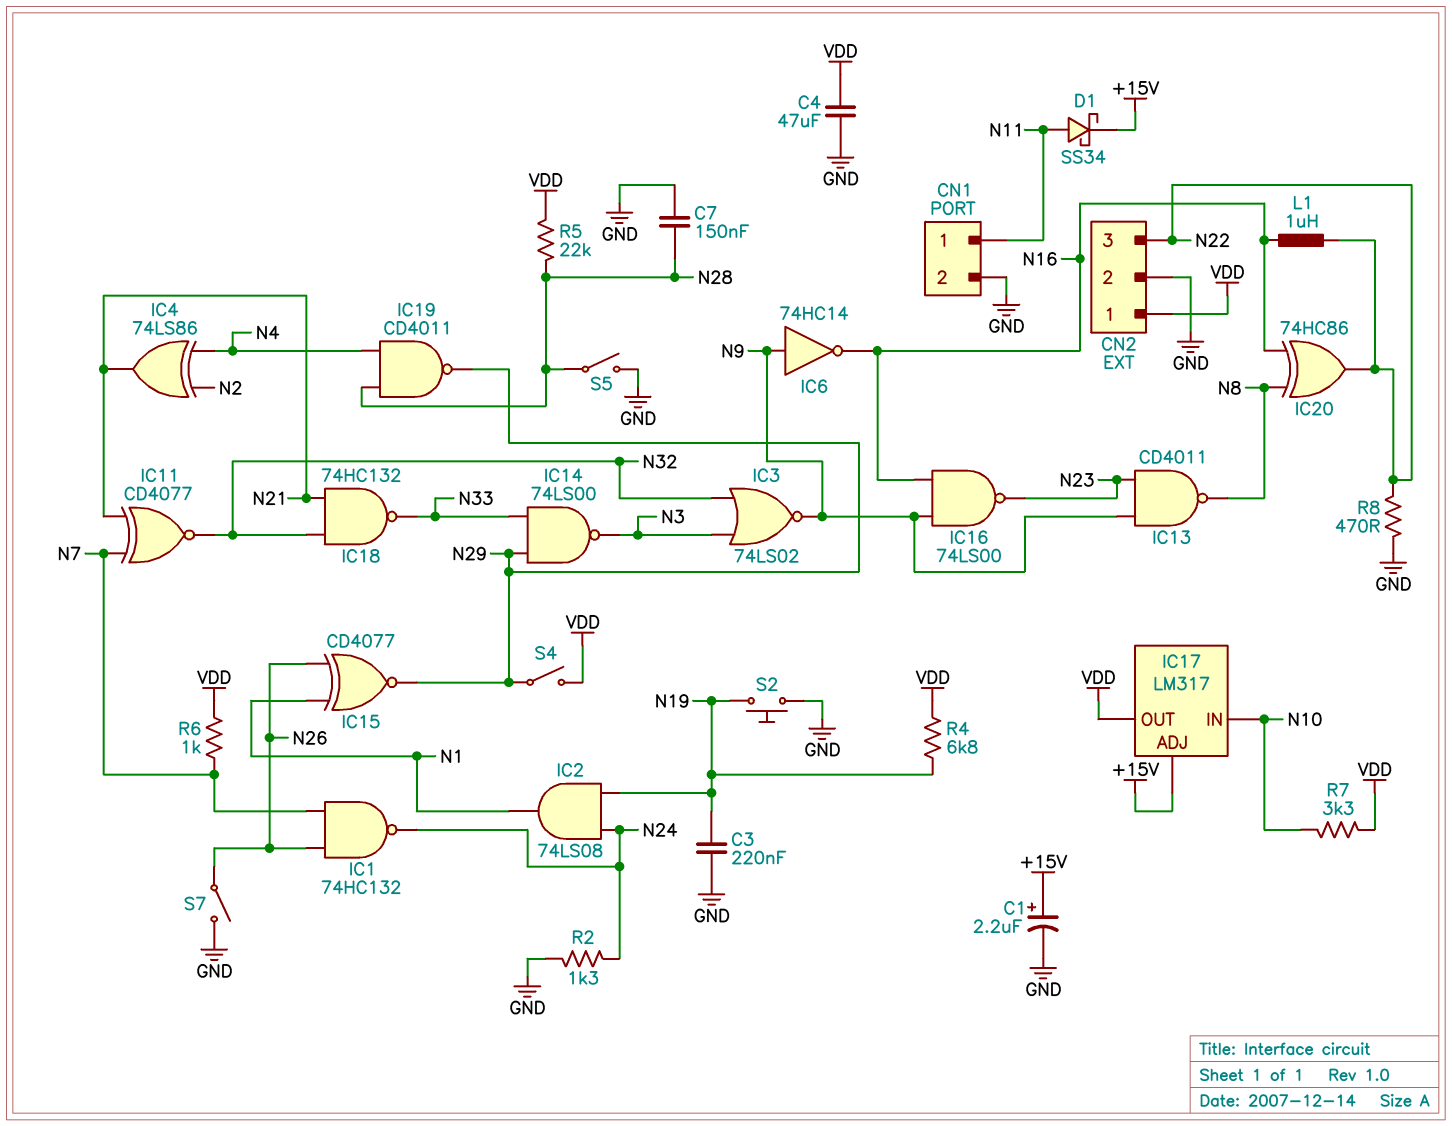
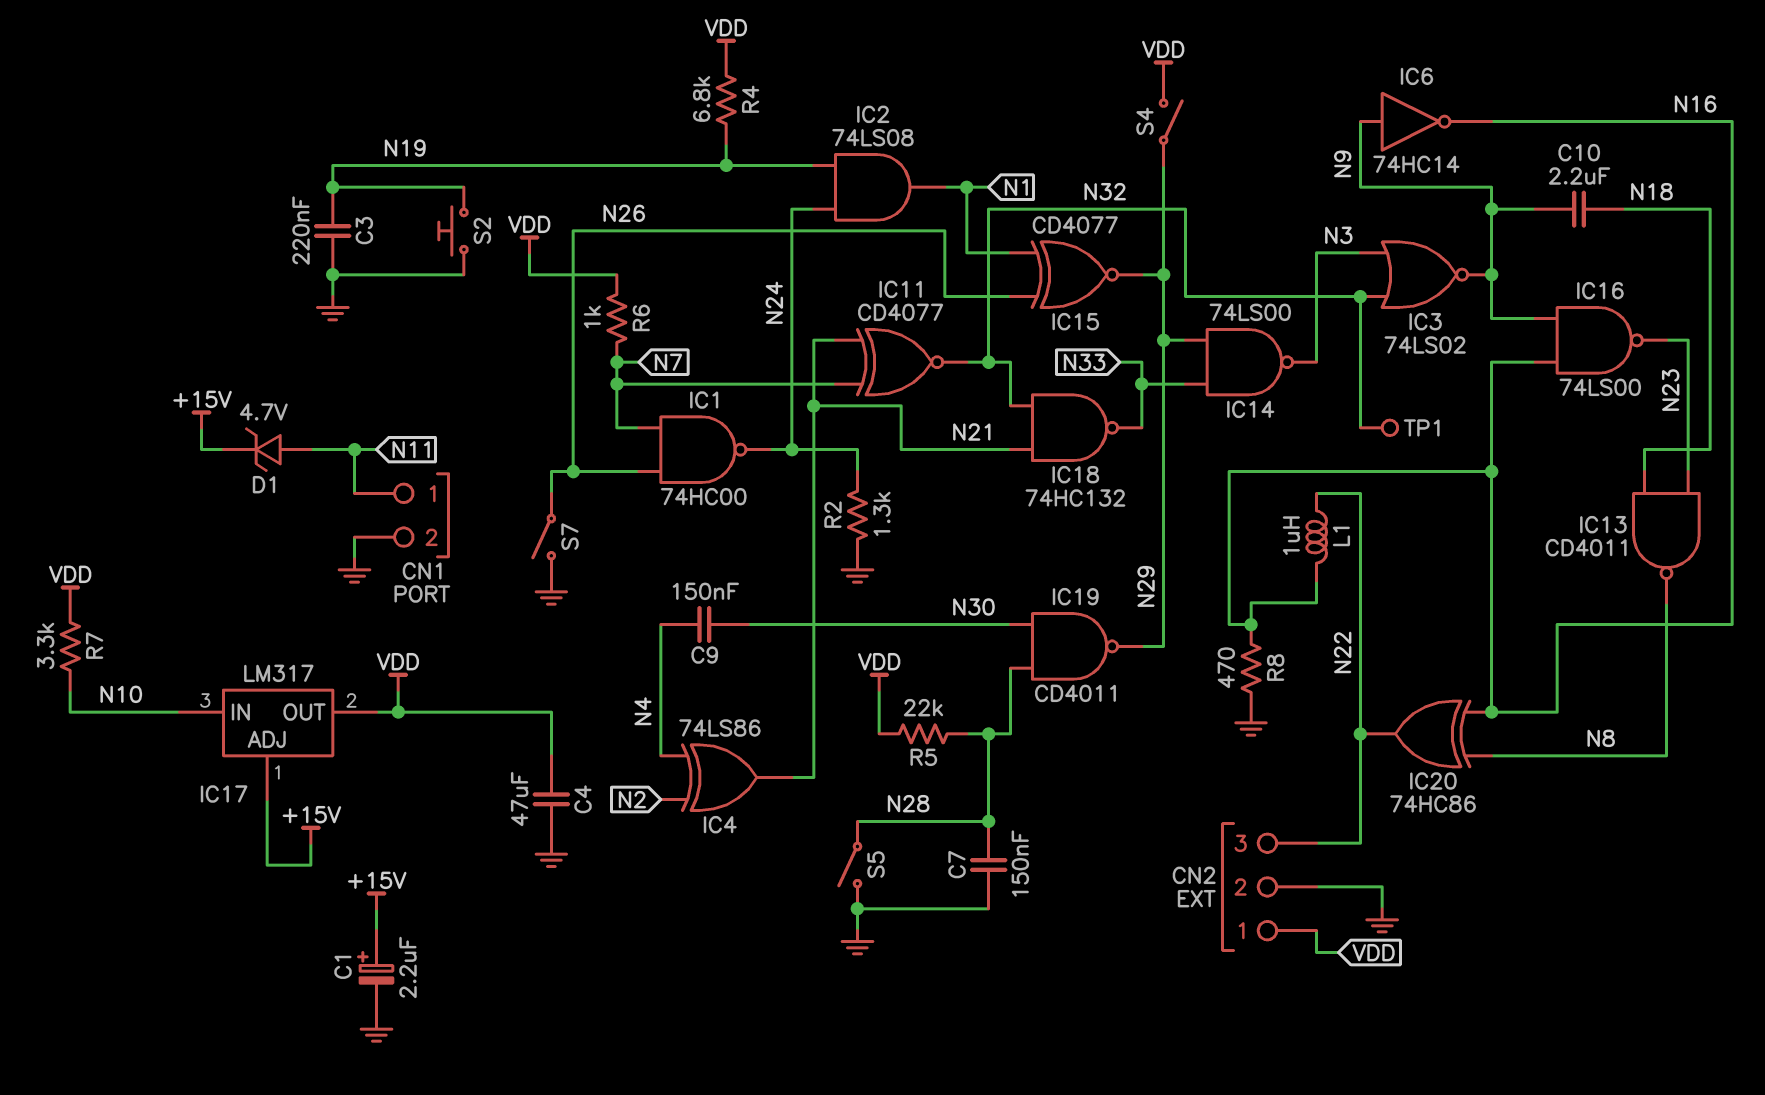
C9: none -> 150nF (N4, N30)
C10: none -> 2.2uF (N9, N18)
D1: schottky SS34 (A N11, K +15V) -> zener 4.7V (A N11, K +15V)
IC1: NAND 74HC132 (in N7, in N26, out N24) -> NAND 74HC00 (in N7, in N26, out N24)
IC13: NAND CD4011 (in N9, in N23, out N8) -> NAND CD4011 (in N18, in N23, out N8)
IC19: NAND CD4011 (in N4, in N28, out N29) -> NAND CD4011 (in N28, in N30, out N29)
R8: 470 (GND, N22) -> 470 (GND, N16)
TP1: none -> test point (N32)

